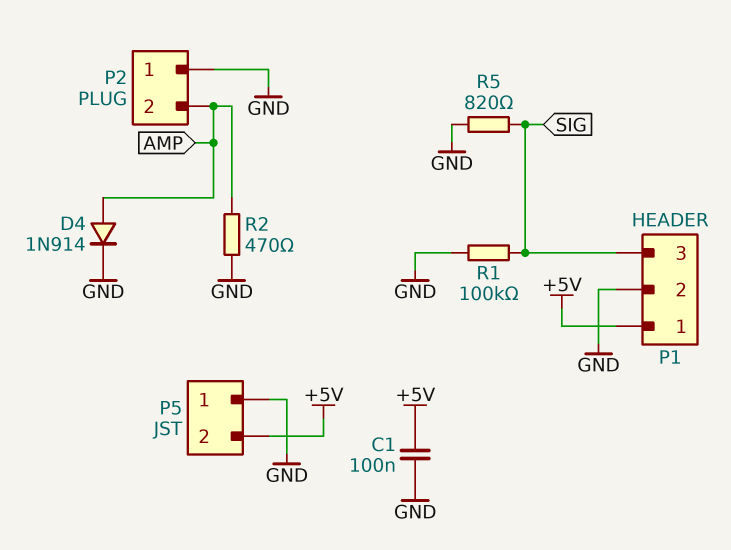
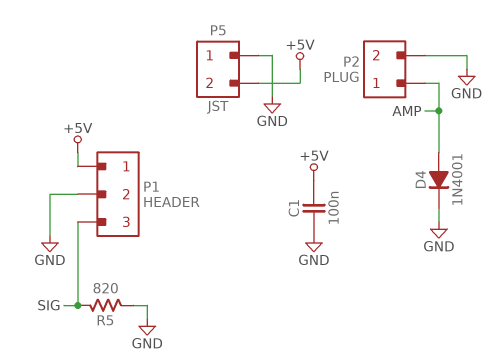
D4: diode 1N914 (A AMP, K GND) -> diode 1N4001 (A AMP, K GND)
P2 pin 1: GND -> AMP
P2 pin 2: AMP -> GND
R1: 100k (GND, SIG) -> none
R2: 470 (AMP, GND) -> none

